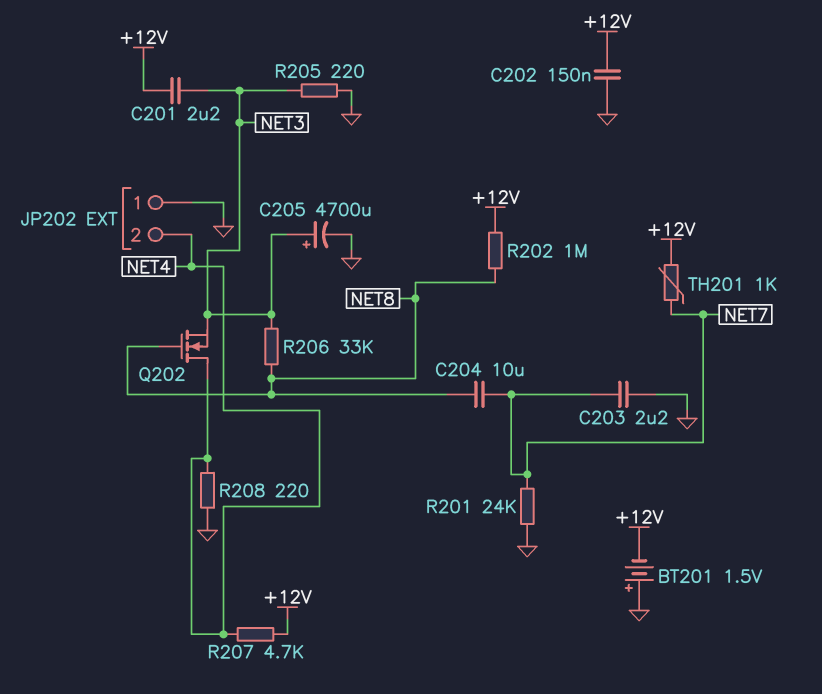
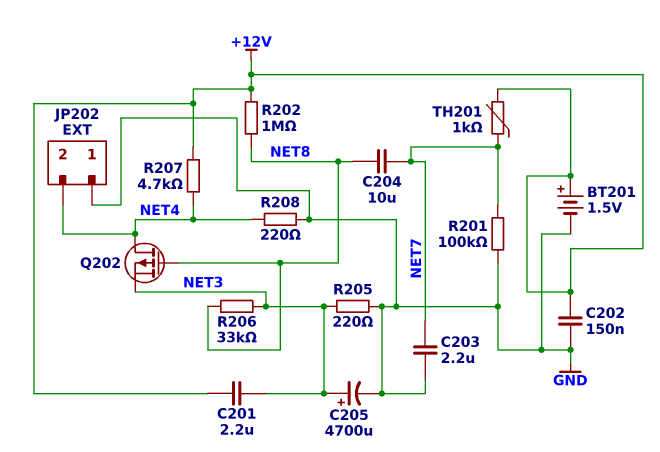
BT201: 1.5V (plus GND, minus +12V) -> 1.5V (plus +12V, minus GND)
Q202: NMOS (G NET8, D NET4, S NET3) -> PMOS (G NET8, D NET4, S NET3)
R201: 24k (GND, NET7) -> 100k (GND, NET7)

